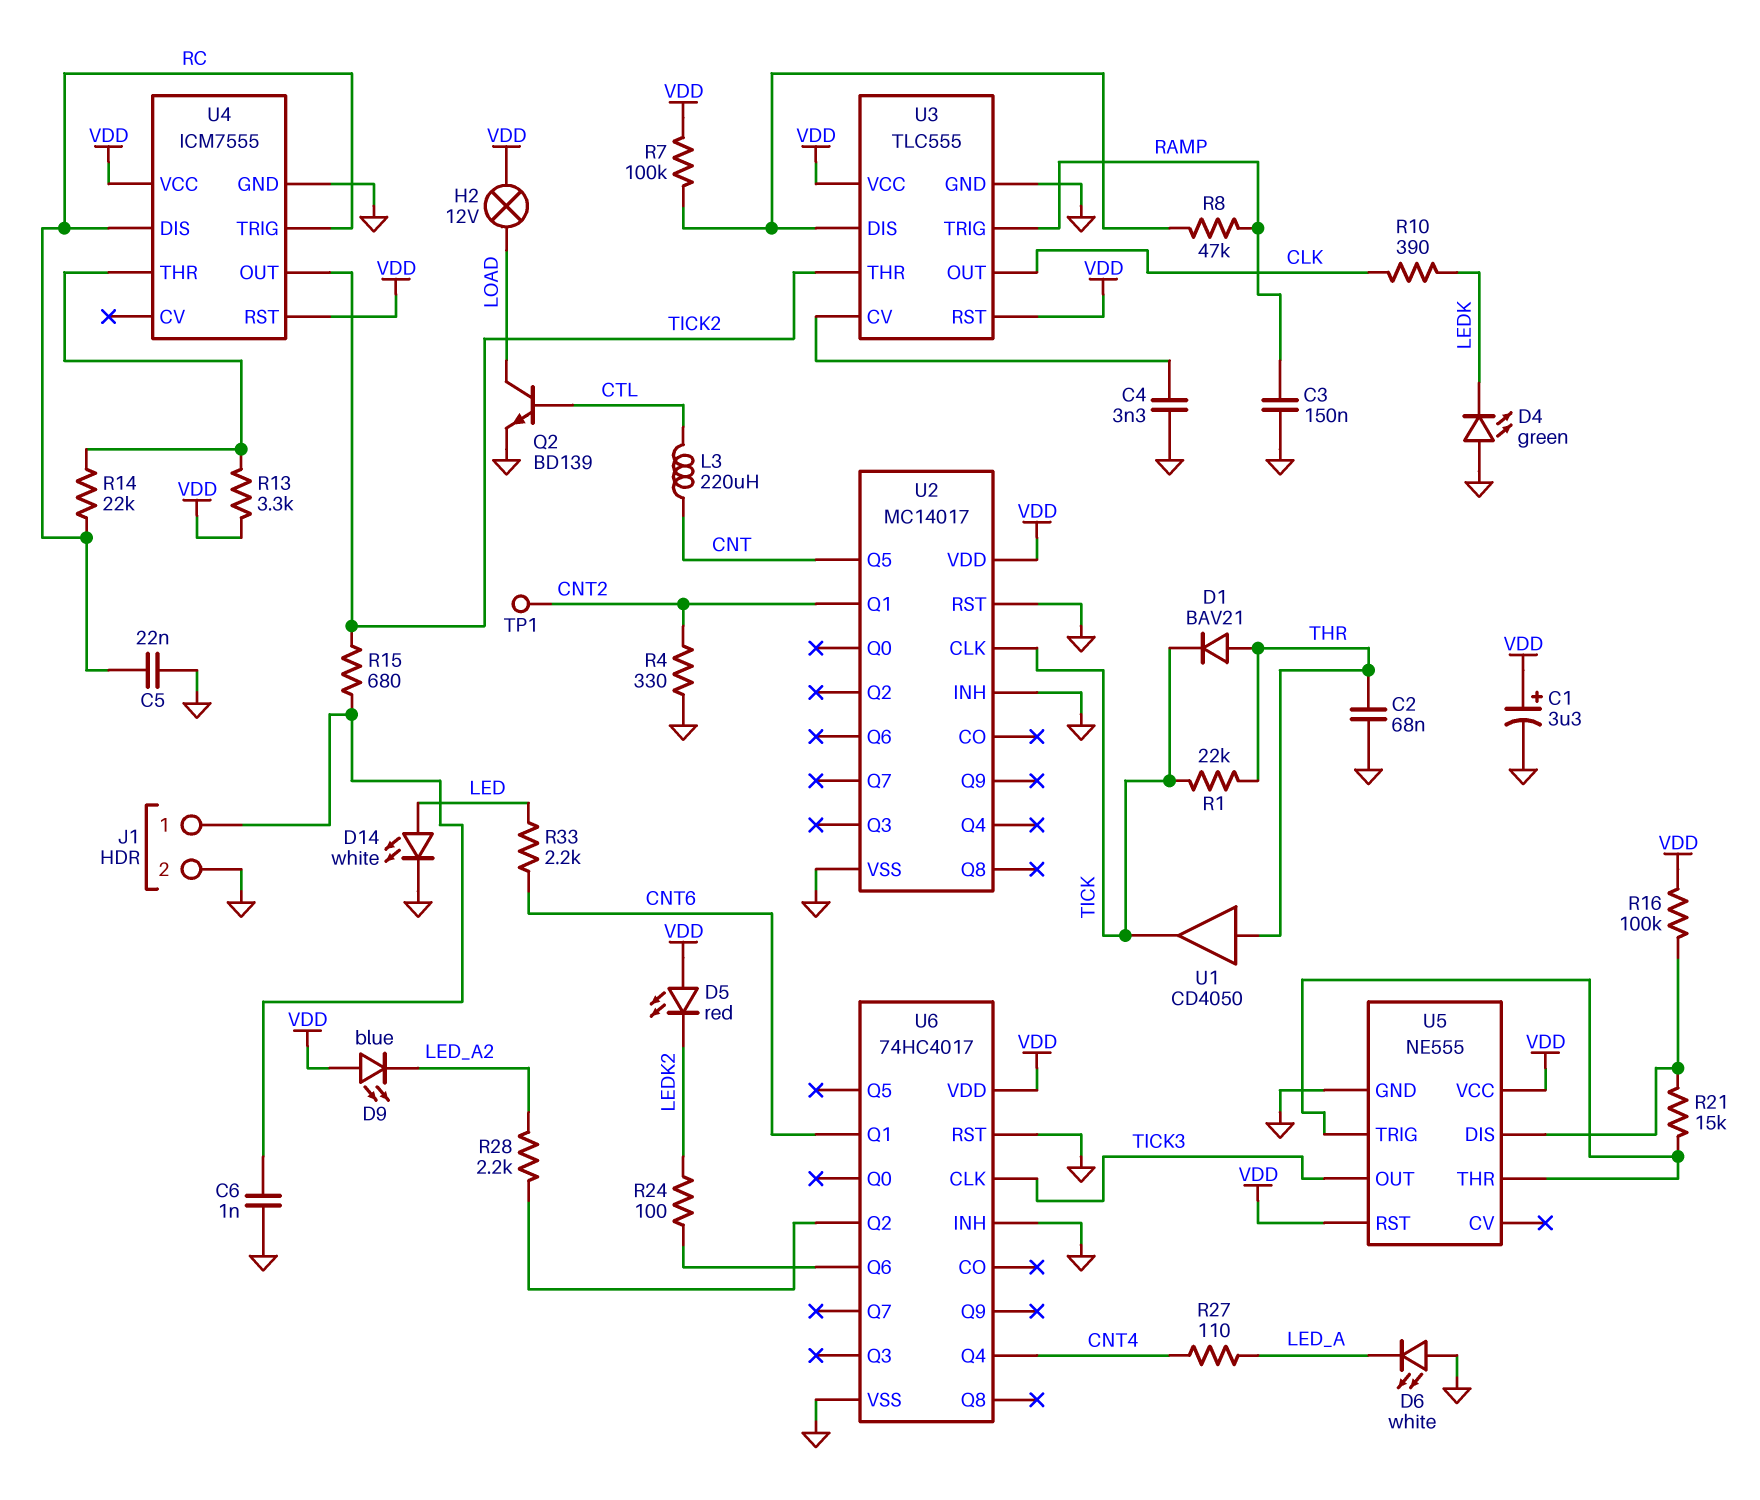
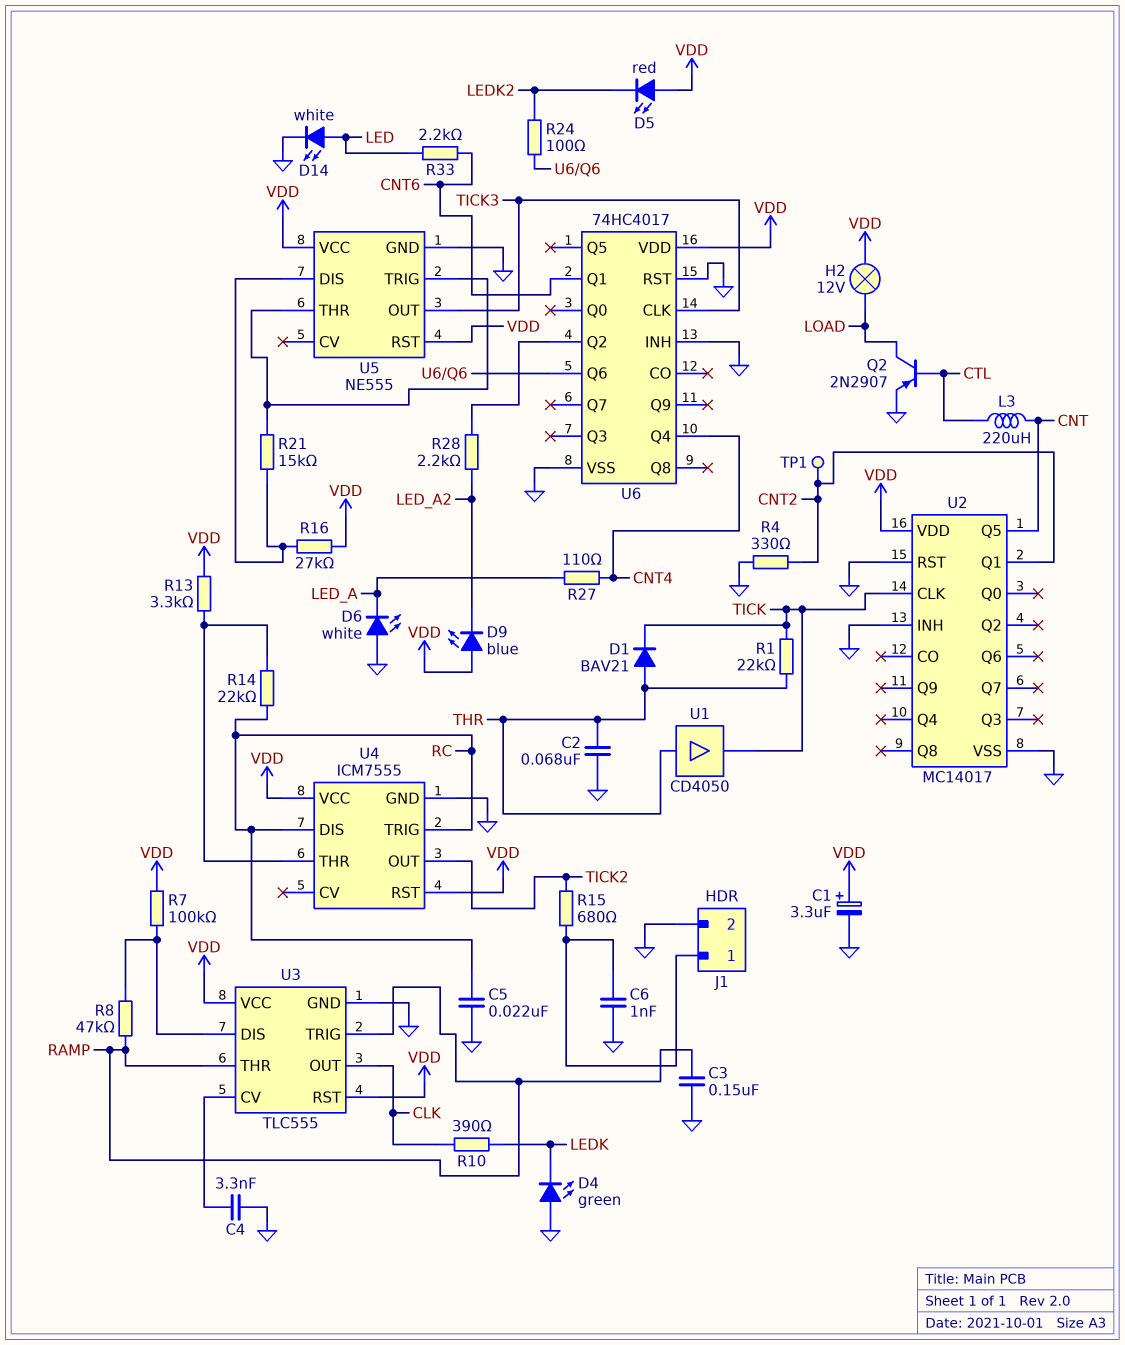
Q2: NPN BD139 (B CTL, C LOAD, E GND) -> PNP 2N2907 (B CTL, C LOAD, E GND)
R16: 100k (U5/DIS, VDD) -> 27k (U5/DIS, VDD)
U3 pin THR: TICK2 -> RAMP

